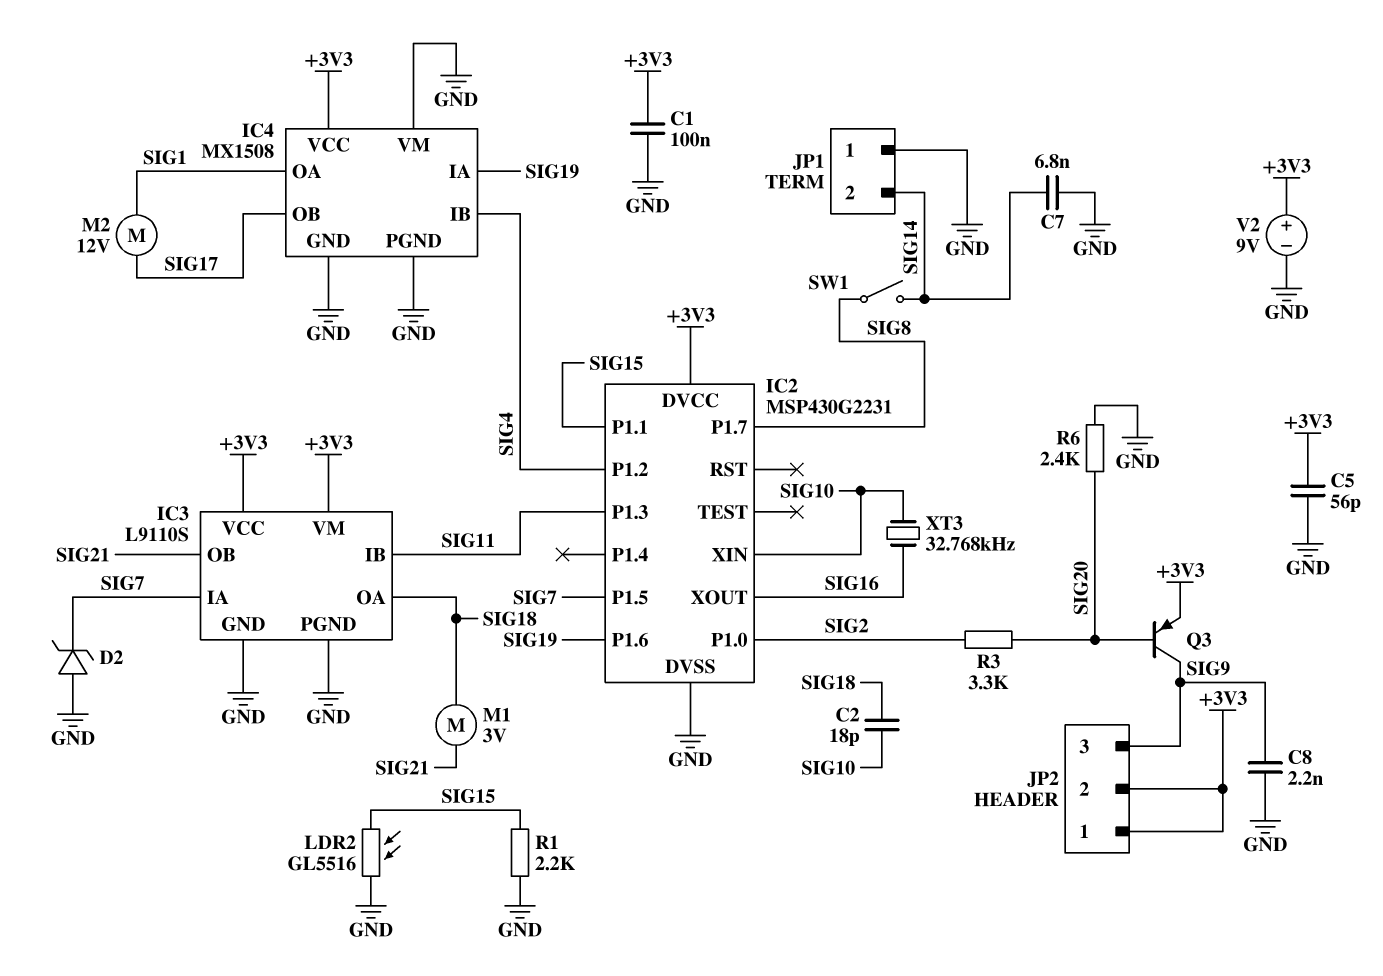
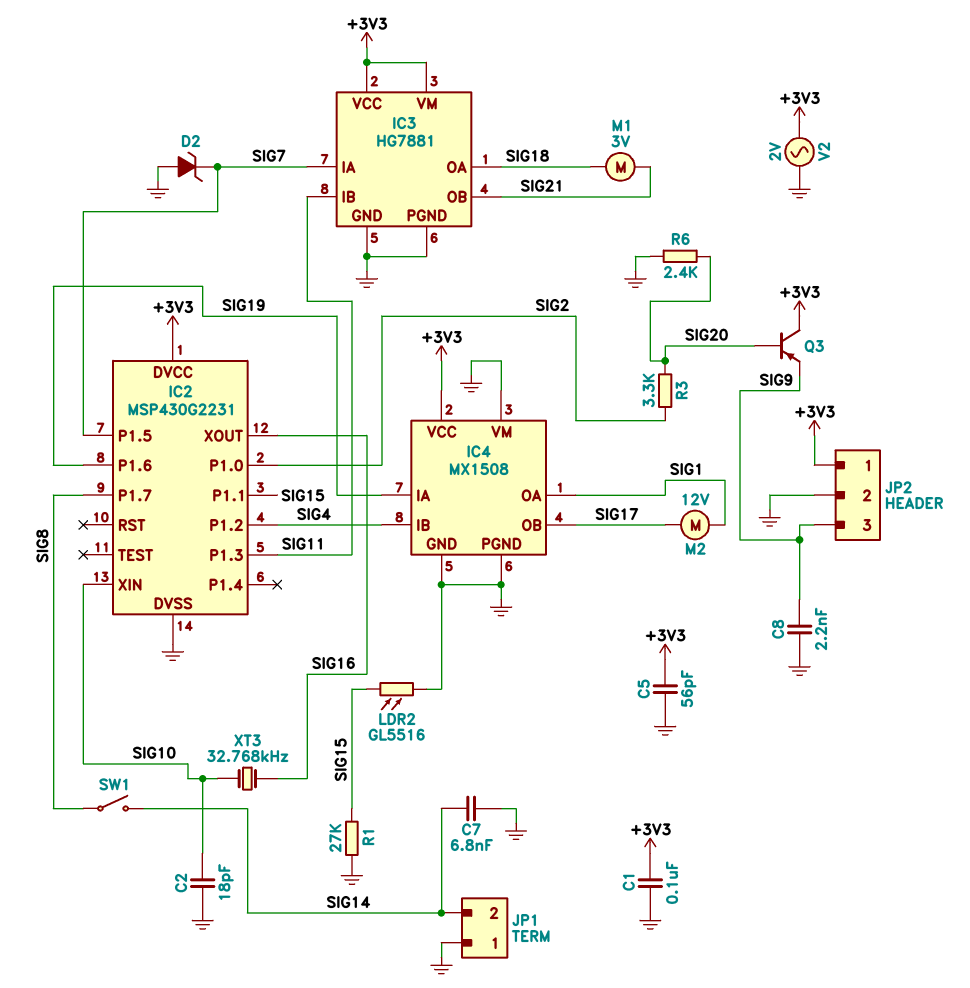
C2: 18pF (SIG10, SIG18) -> 18pF (GND, SIG10)
IC3: L9110S -> HG7881
JP2 pin 2: +3V3 -> GND
Q3: PNP (B SIG20, C SIG9, E +3V3) -> PNP (B SIG20, C +3V3, E SIG9)
R1: 2.2k (GND, SIG15) -> 27k (GND, SIG15)
V2: 9V (plus +3V3, minus GND) -> AC 2V (+3V3, GND)

